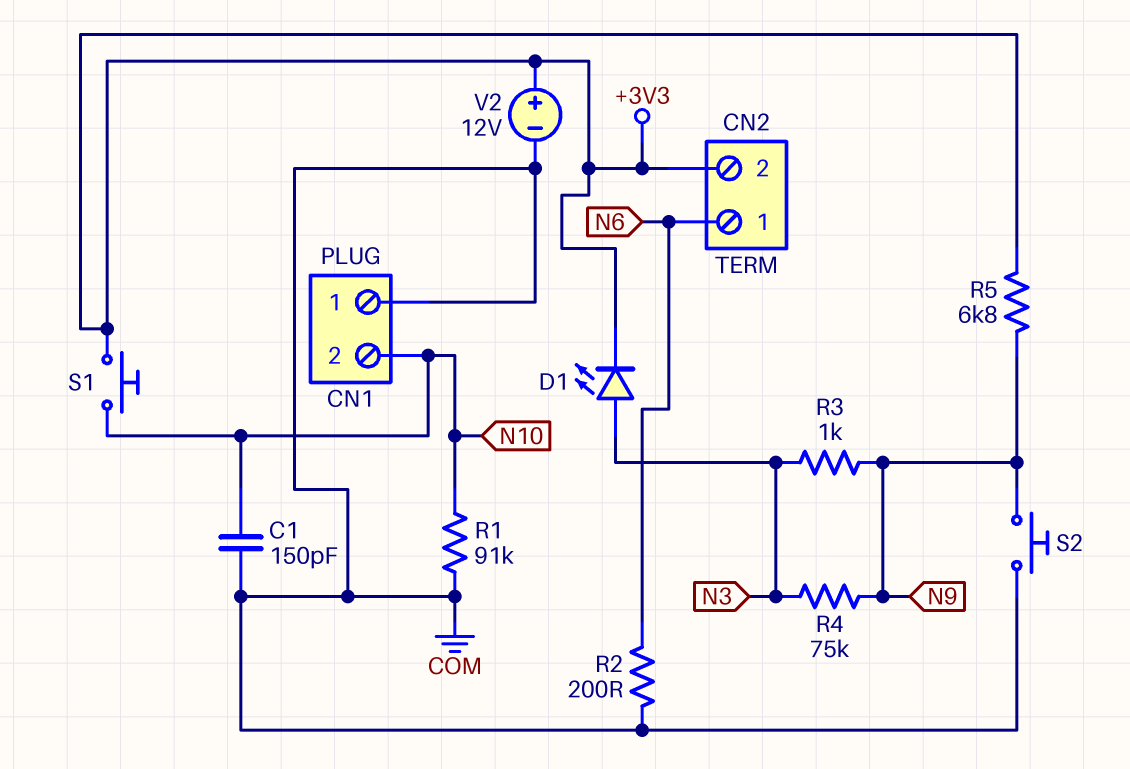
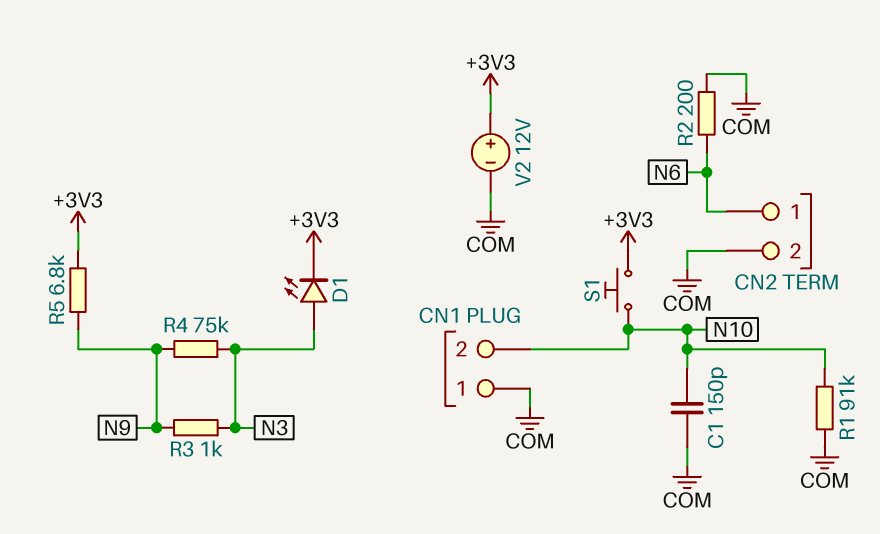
CN2 pin 2: +3V3 -> COM
S2: button (COM, N9) -> none

